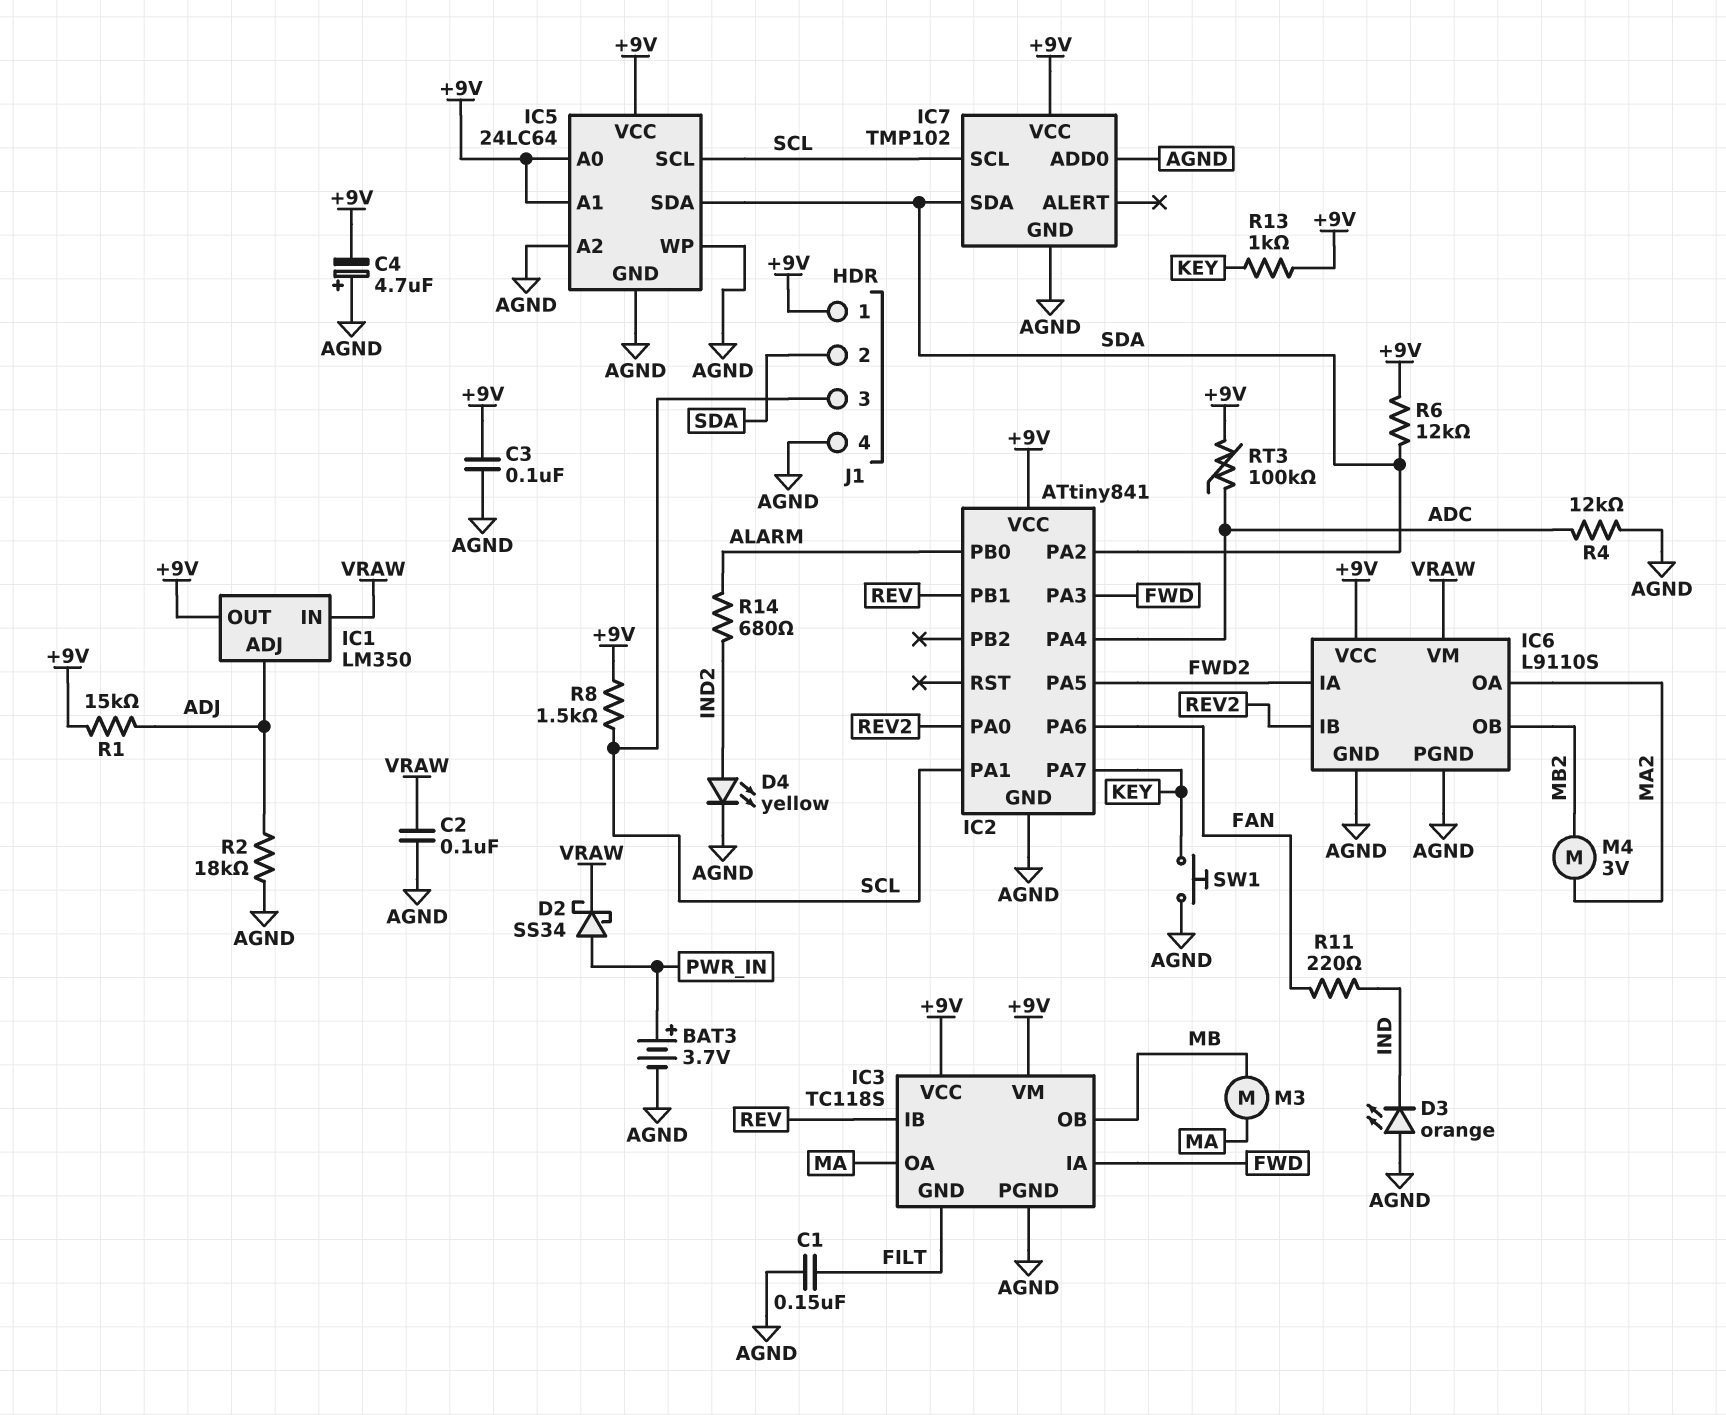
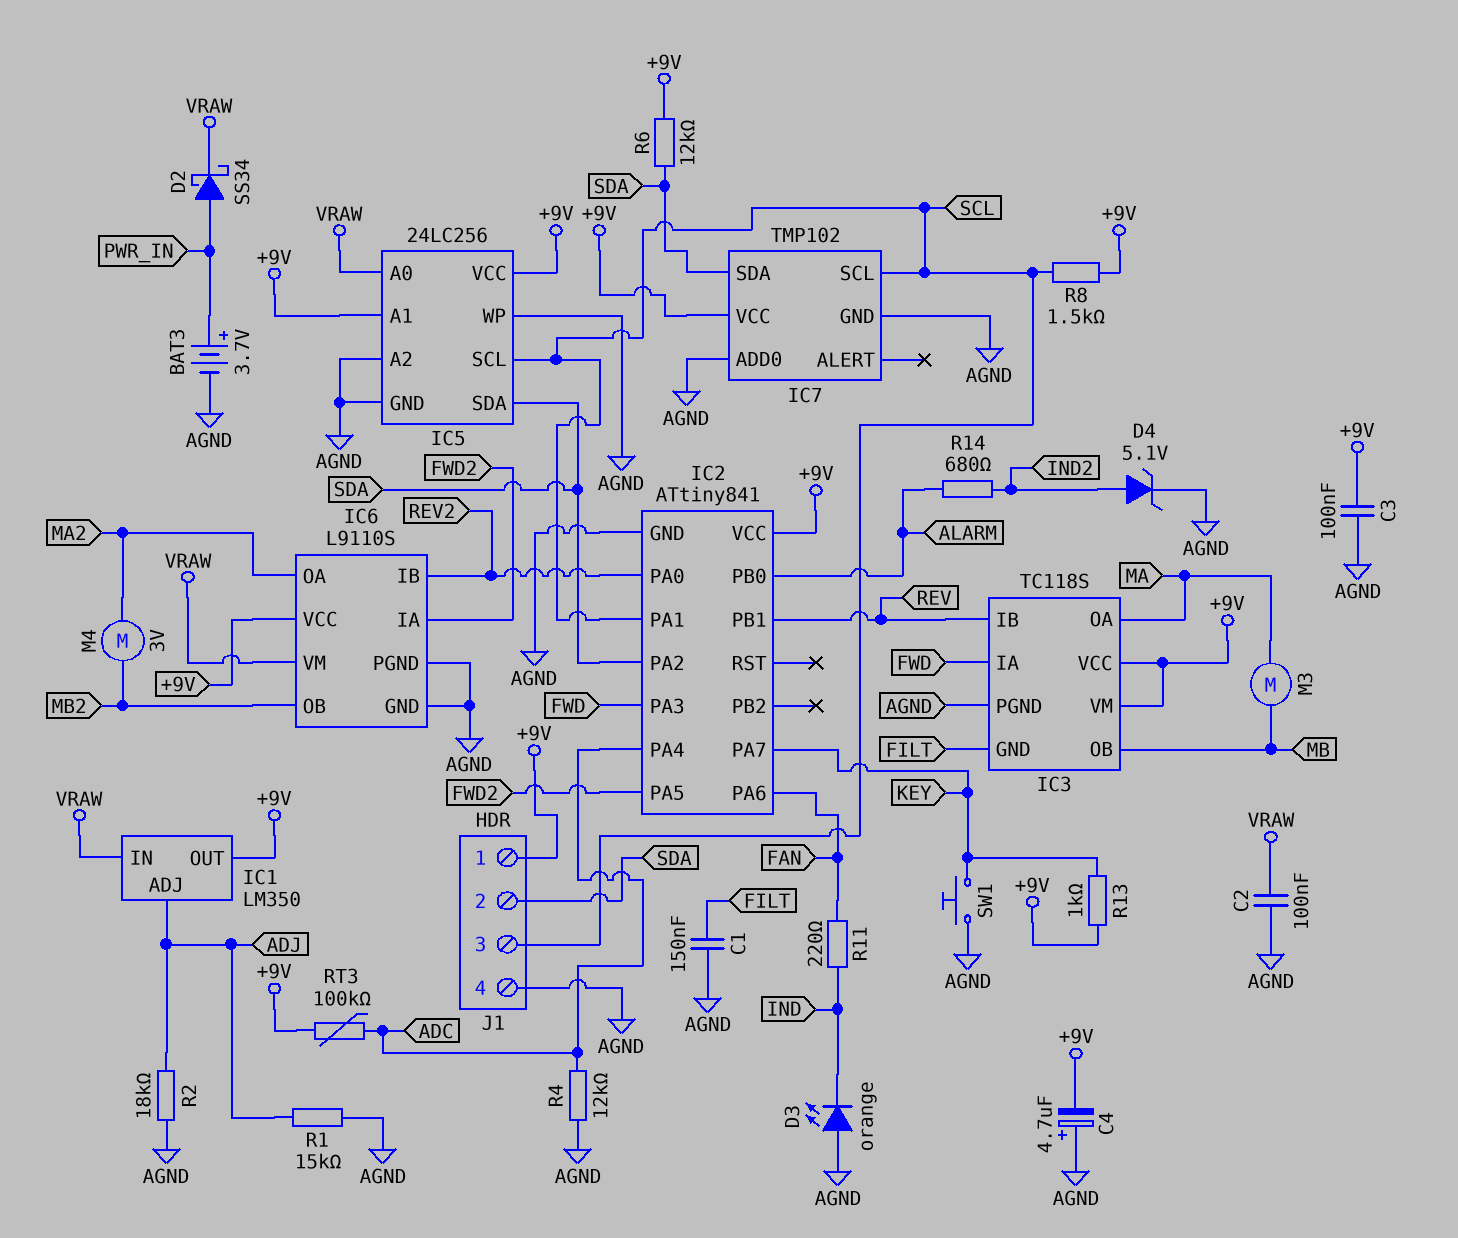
D4: LED yellow (A IND2, K AGND) -> zener 5.1V (A IND2, K AGND)
IC5: 24LC64 -> 24LC256
IC5 pin A0: +9V -> VRAW
R1: 15k (+9V, ADJ) -> 15k (ADJ, AGND)

